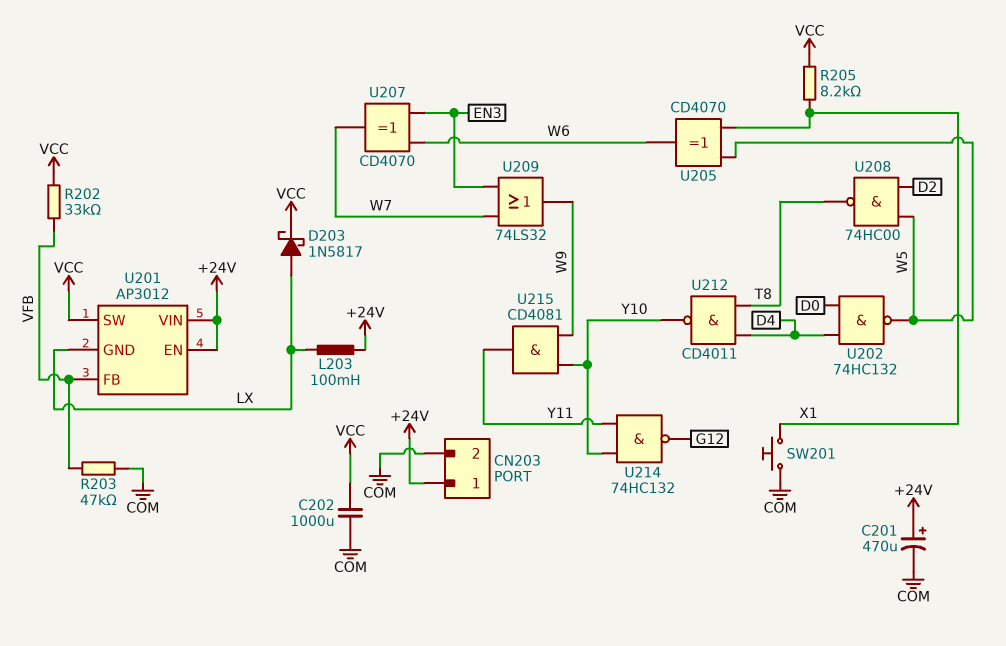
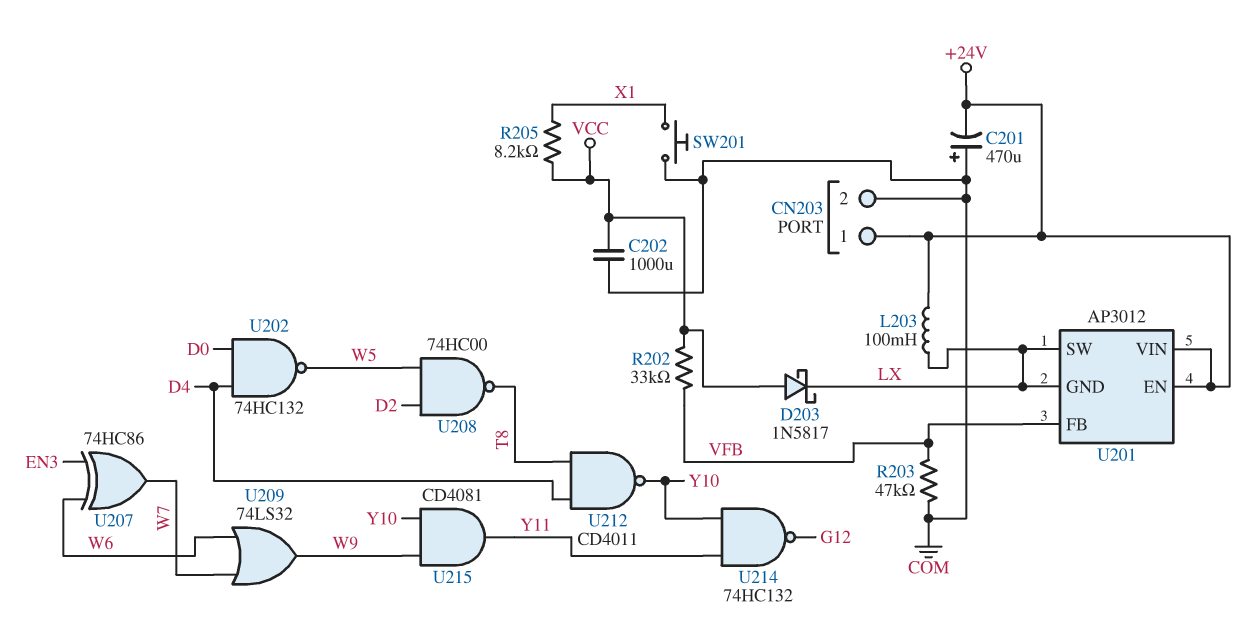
C201: 470uF (plus +24V, minus COM) -> 470uF (plus COM, minus +24V)
D203: schottky 1N5817 (A LX, K VCC) -> schottky 1N5817 (A VCC, K LX)
U201 pin SW: VCC -> LX
U205: XOR CD4070 (in W5, in X1, out W6) -> none
U207: XOR CD4070 (in EN3, in W6, out W7) -> XOR 74HC86 (in EN3, in W6, out W7)
U209: OR 74LS32 (in EN3, in W7, out W9) -> OR 74LS32 (in W6, in W7, out W9)

